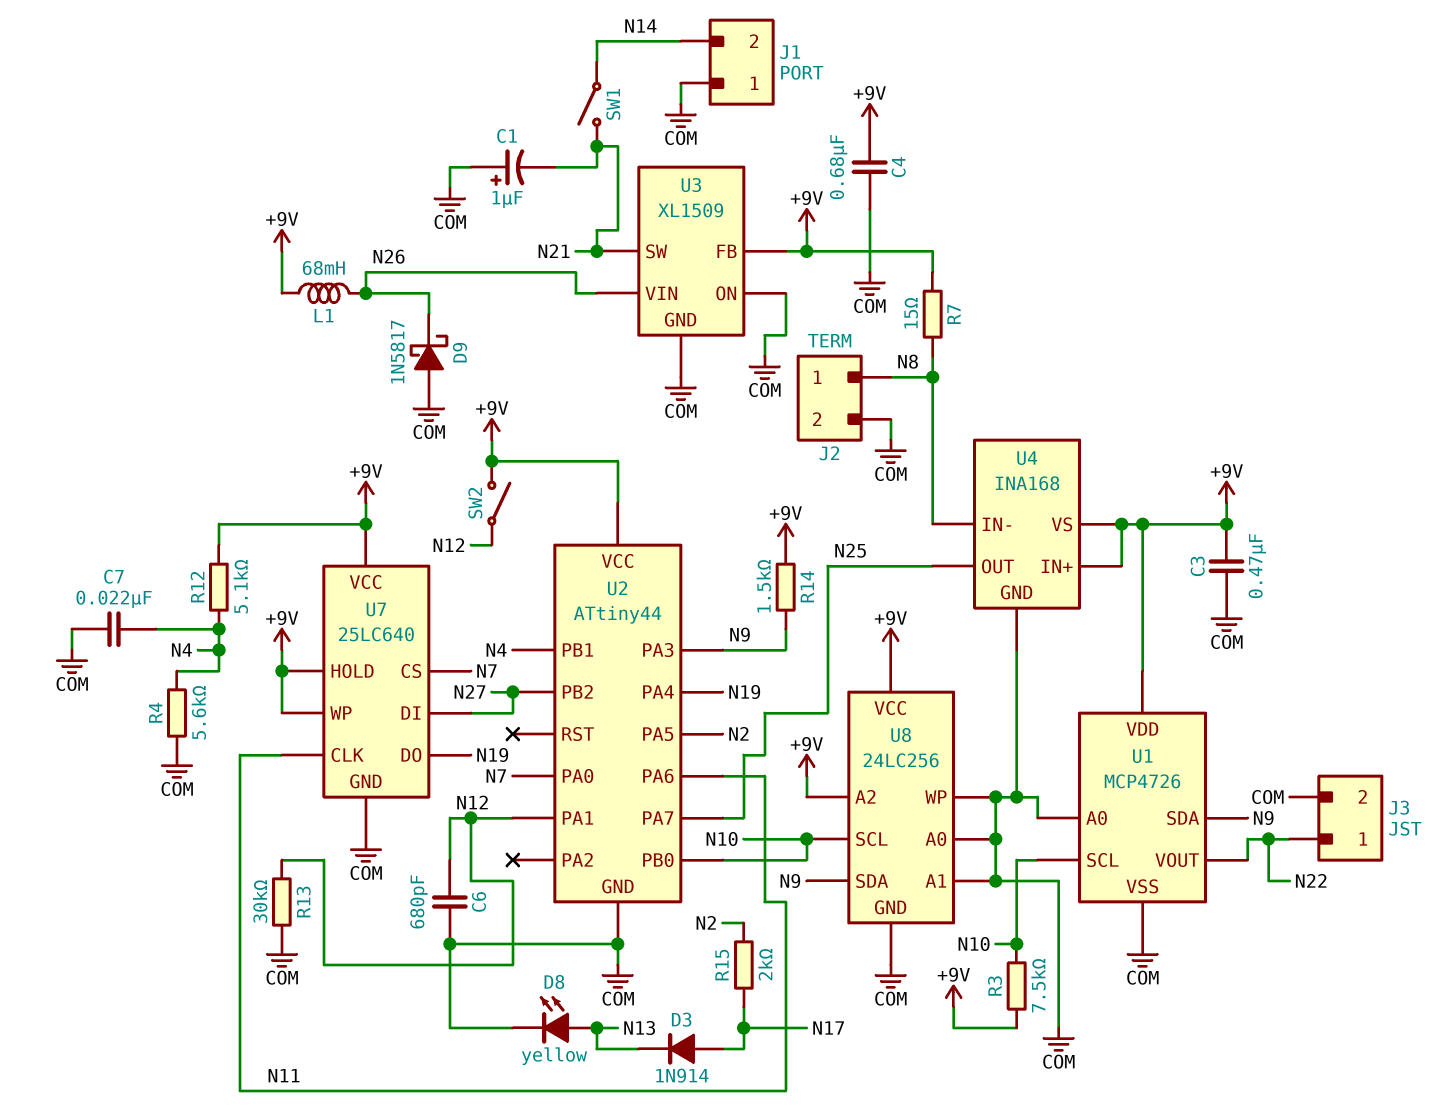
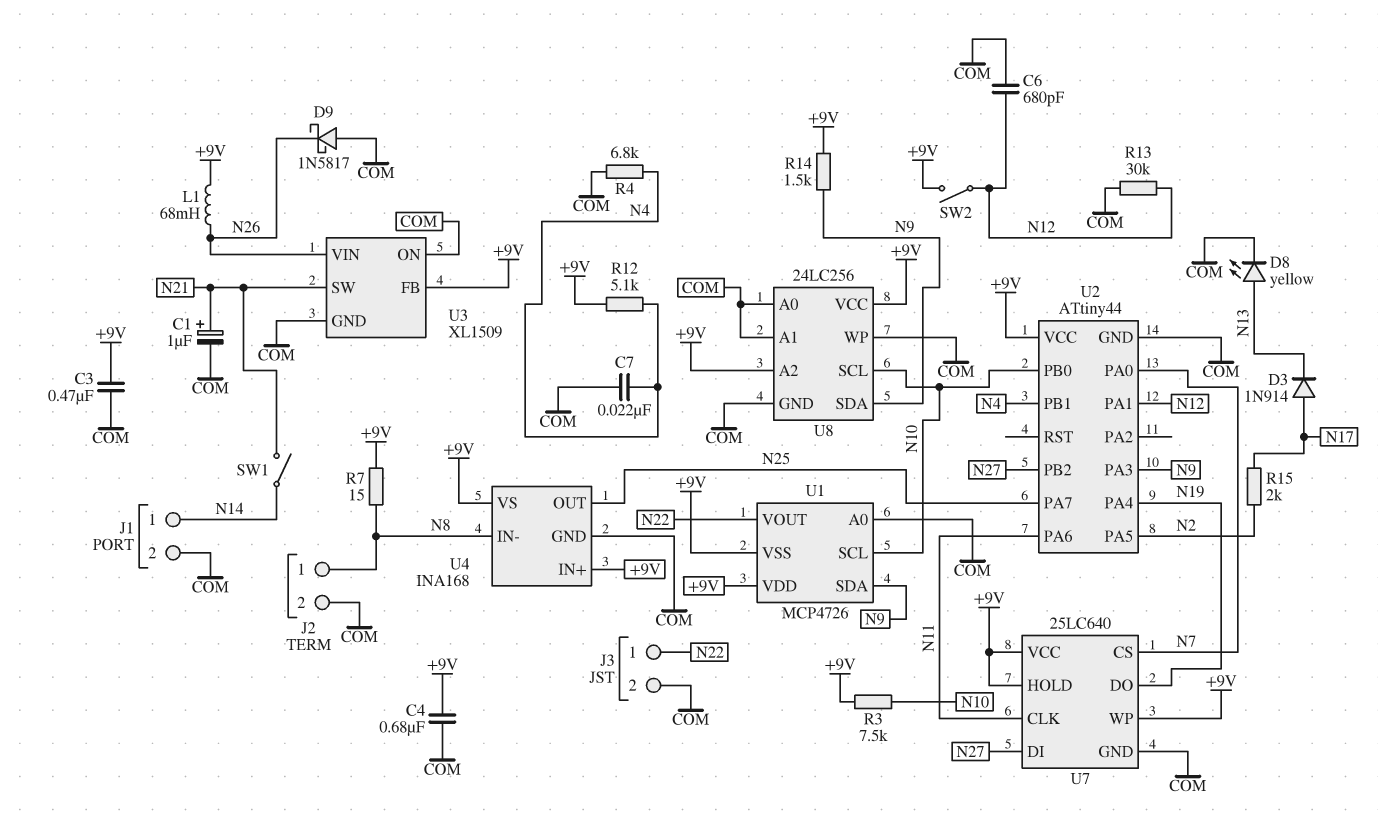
C1: 1uF (plus COM, minus N21) -> 1uF (plus N21, minus COM)
J1 pin 1: COM -> N14
J1 pin 2: N14 -> COM
R4: 5.6k (COM, N4) -> 6.8k (COM, N4)
U1 pin VSS: COM -> +9V

